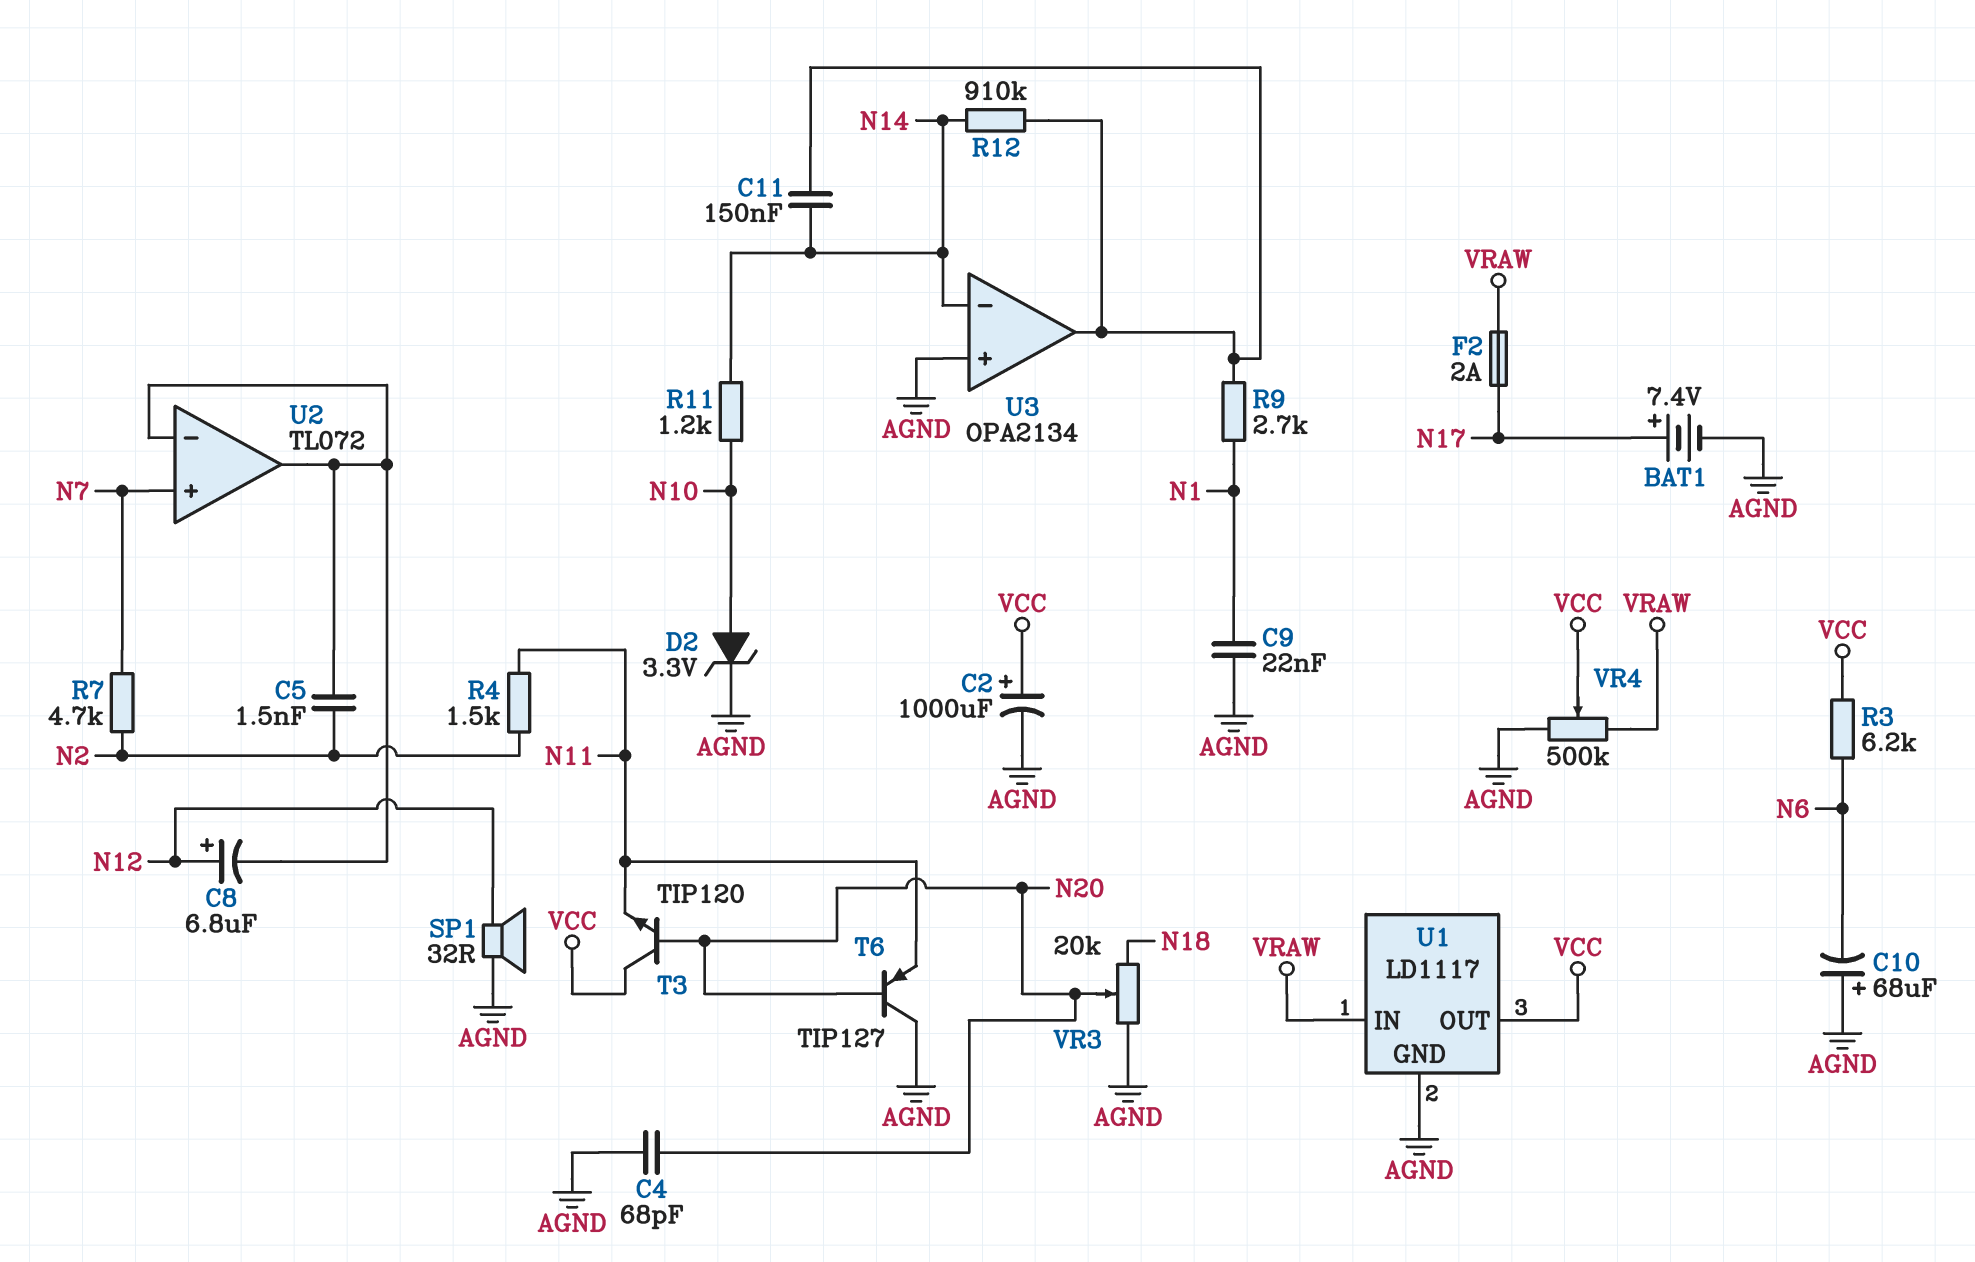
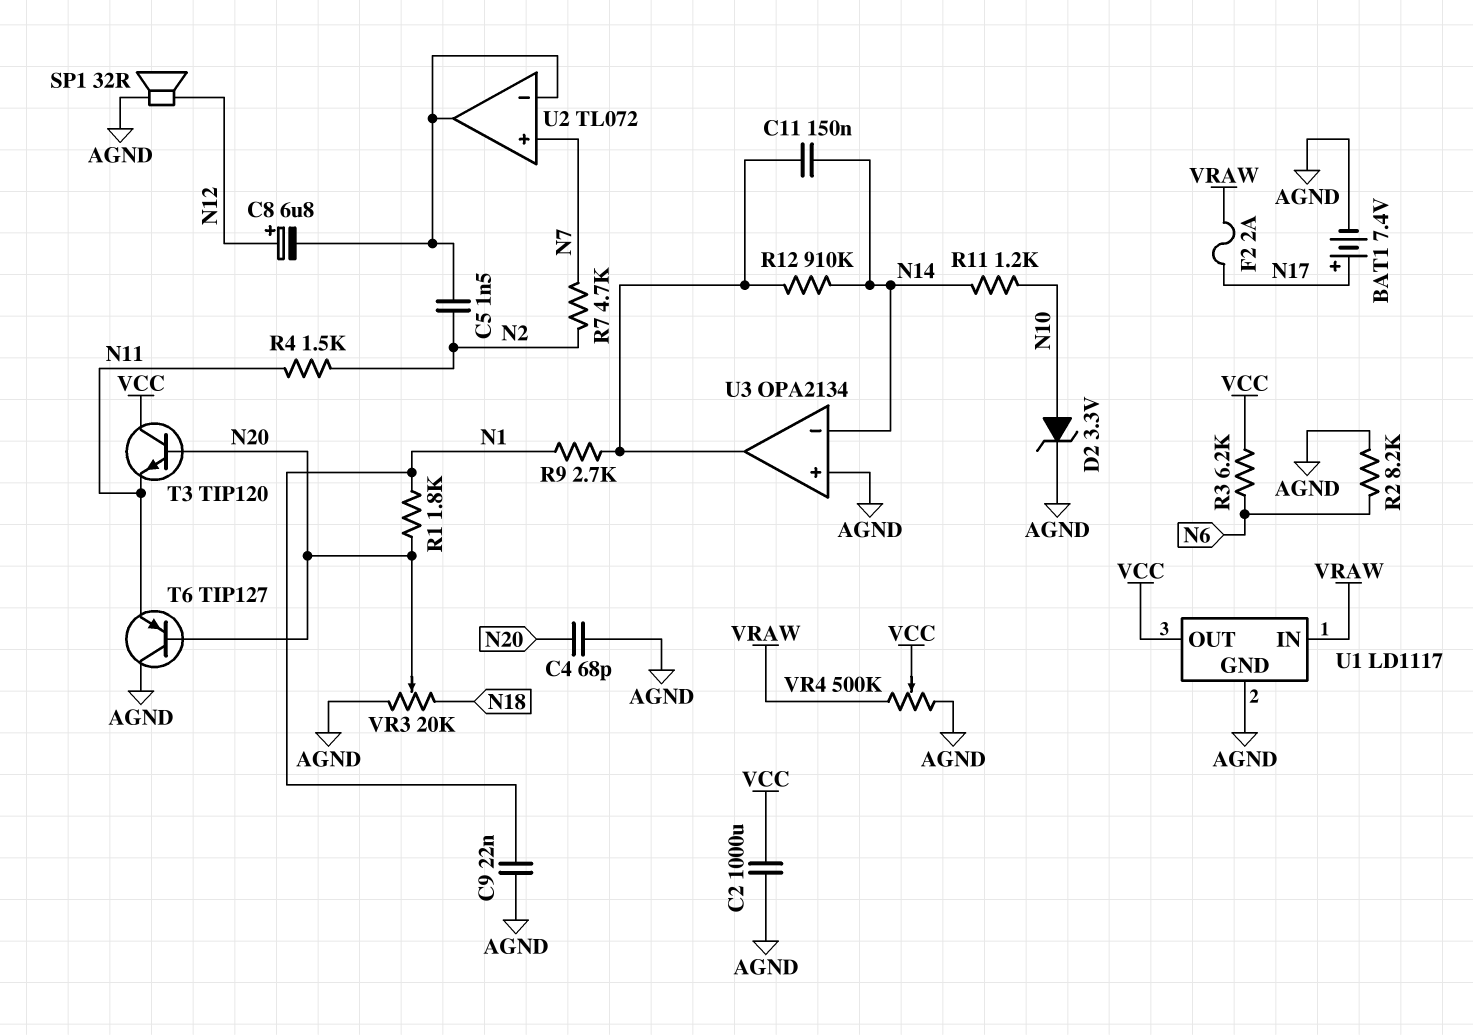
C2: 1000uF (plus VCC, minus AGND) -> 1000uF (AGND, VCC)
C10: 68uF (plus AGND, minus N6) -> none
R1: none -> 1.8k (N1, N20)
R2: none -> 8.2k (AGND, N6)

